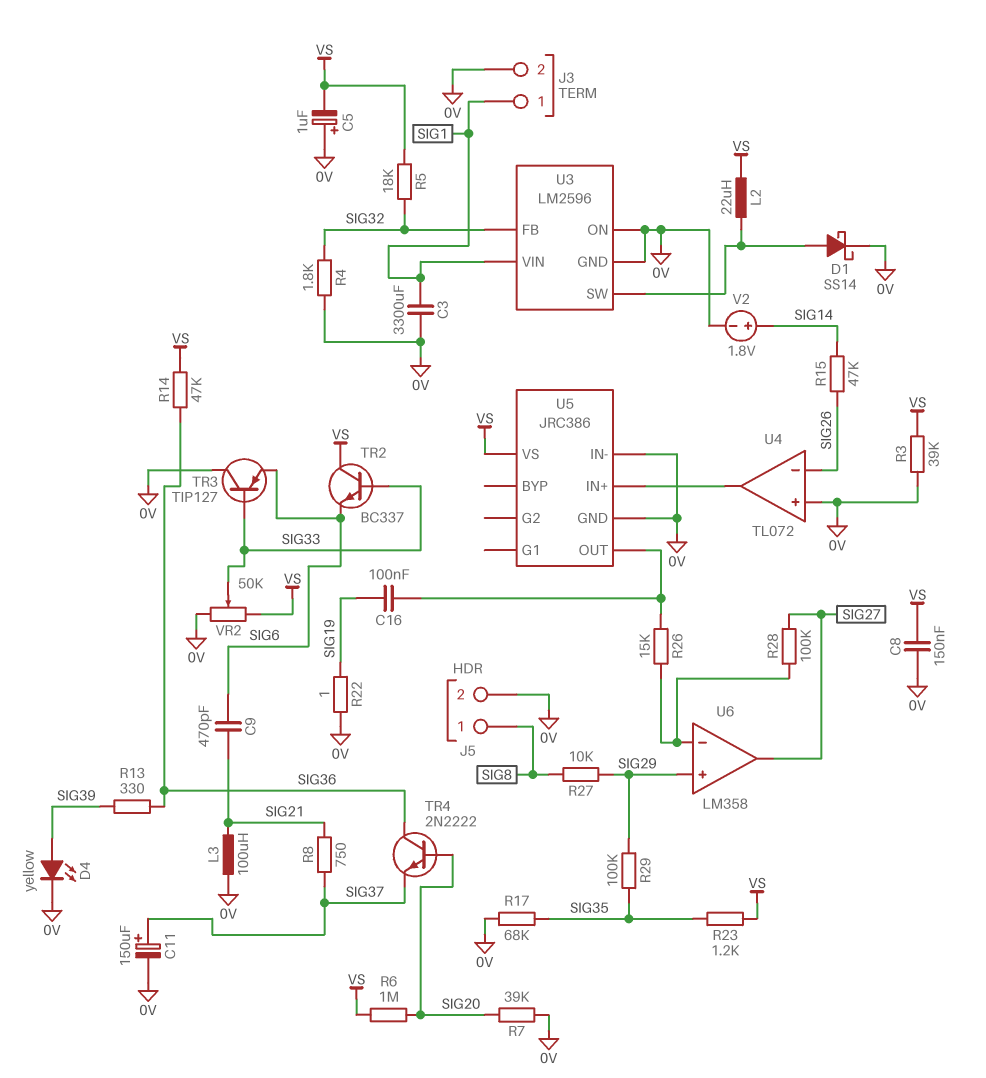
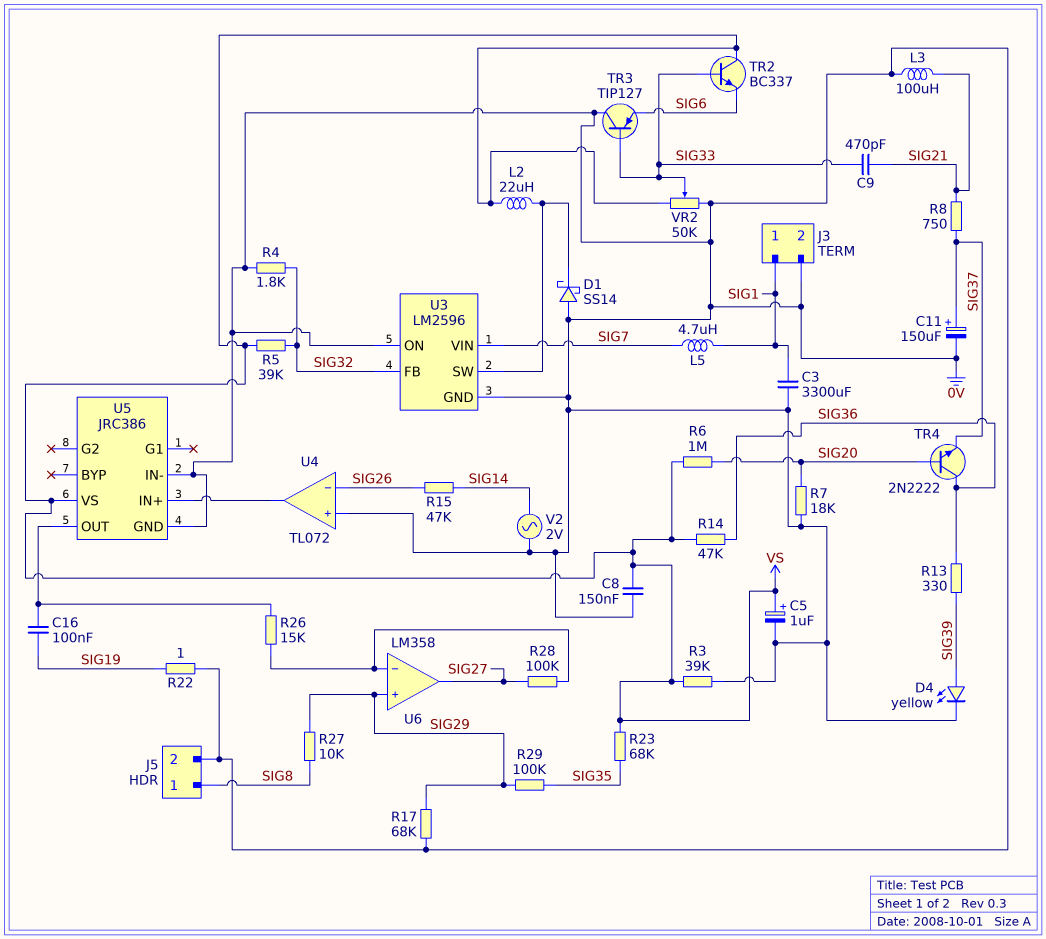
C5: 1uF (plus 0V, minus VS) -> 1uF (plus VS, minus 0V)
C9: 470pF (SIG6, SIG21) -> 470pF (SIG21, SIG33)
D1: schottky SS14 (A U3/SW, K 0V) -> schottky SS14 (A 0V, K U3/SW)
L5: none -> 4.7uH (SIG1, SIG7)
R5: 18k (SIG32, VS) -> 39k (SIG32, VS)
R7: 39k (0V, SIG20) -> 18k (0V, SIG20)
R17: 68k (0V, SIG35) -> 68k (0V, SIG29)
R23: 1.2k (SIG35, VS) -> 68k (SIG35, VS)
U3 pin VIN: SIG1 -> SIG7
V2: 1.8V (plus SIG14, minus 0V) -> AC 2V (0V, SIG14)

